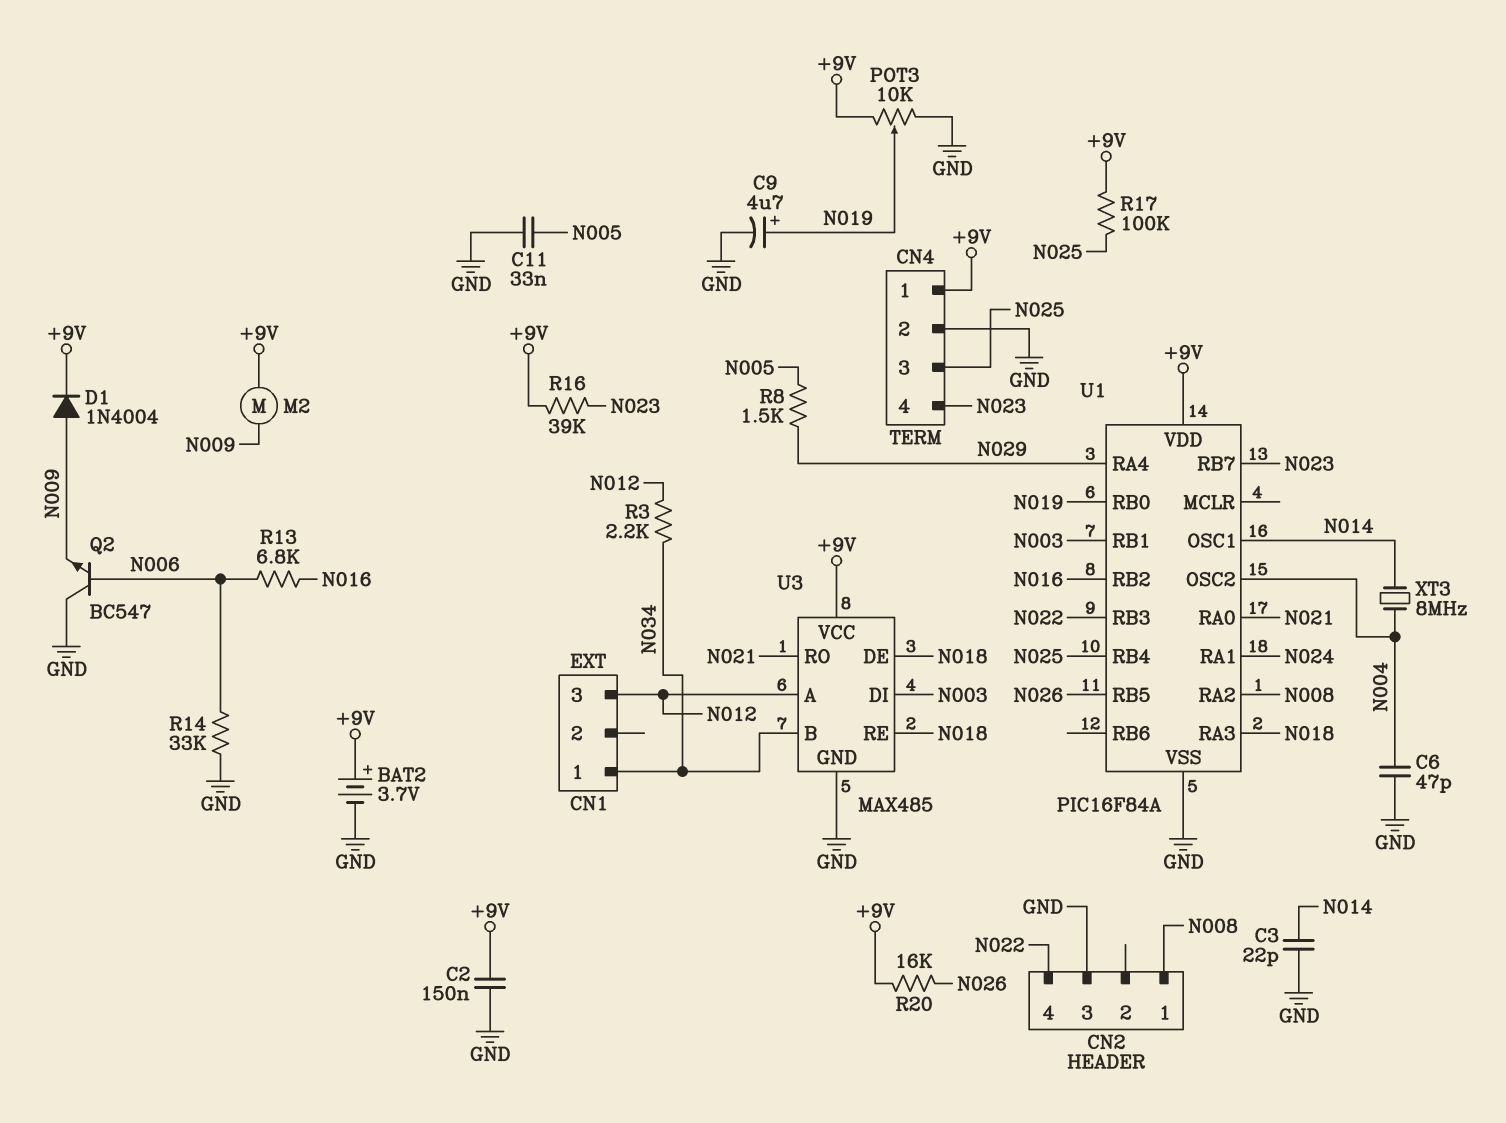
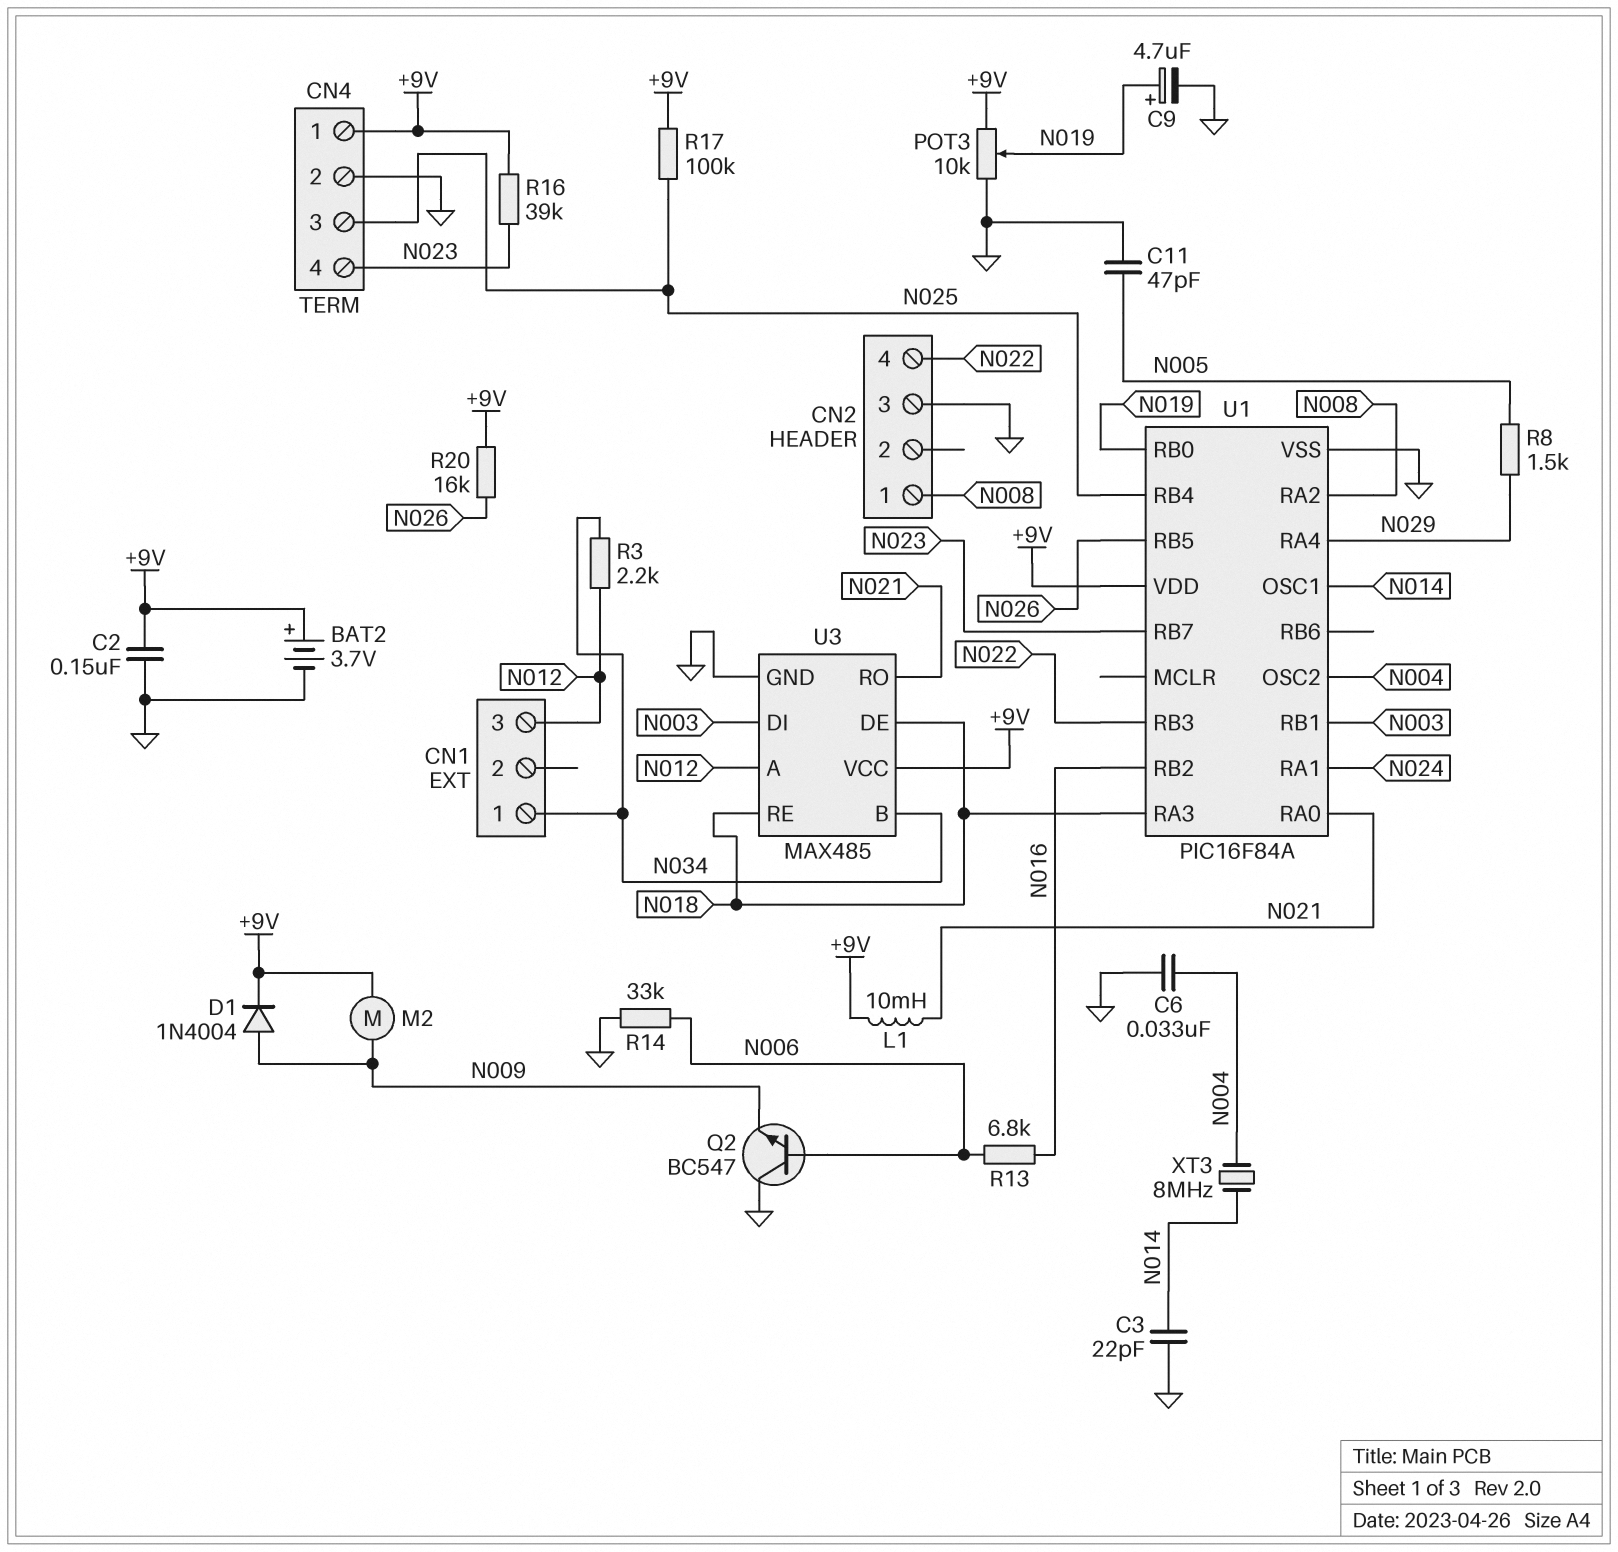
C6: 47pF (GND, N004) -> 33nF (GND, N004)
C11: 33nF (GND, N005) -> 47pF (GND, N005)
L1: none -> 10mH (+9V, N021)

